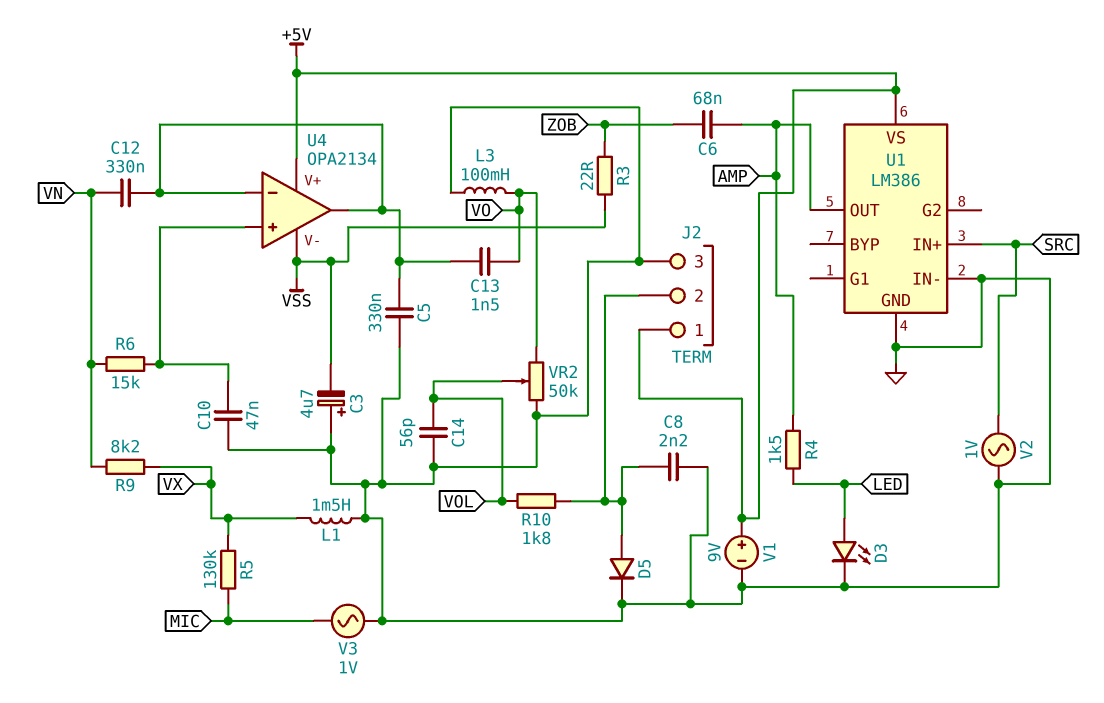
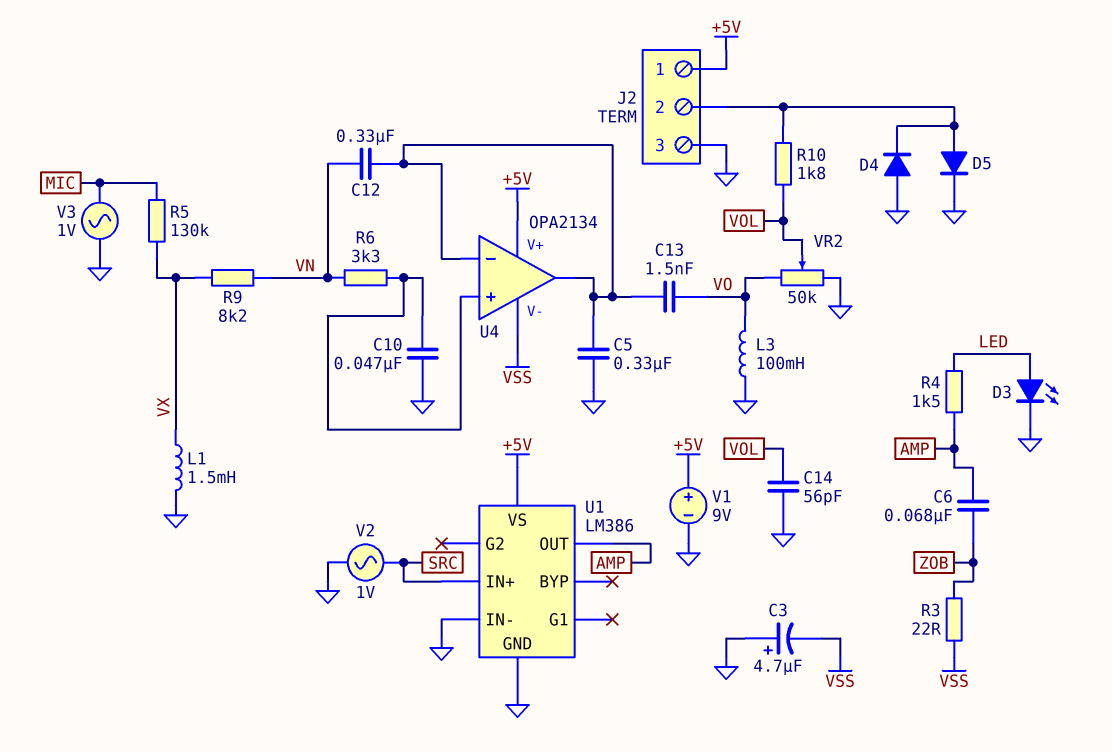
C8: 2.2nF (GND, J2/2) -> none
D4: none -> diode (A GND, K J2/2)
R6: 15k (U4/in+, VN) -> 3.3k (U4/in+, VN)

